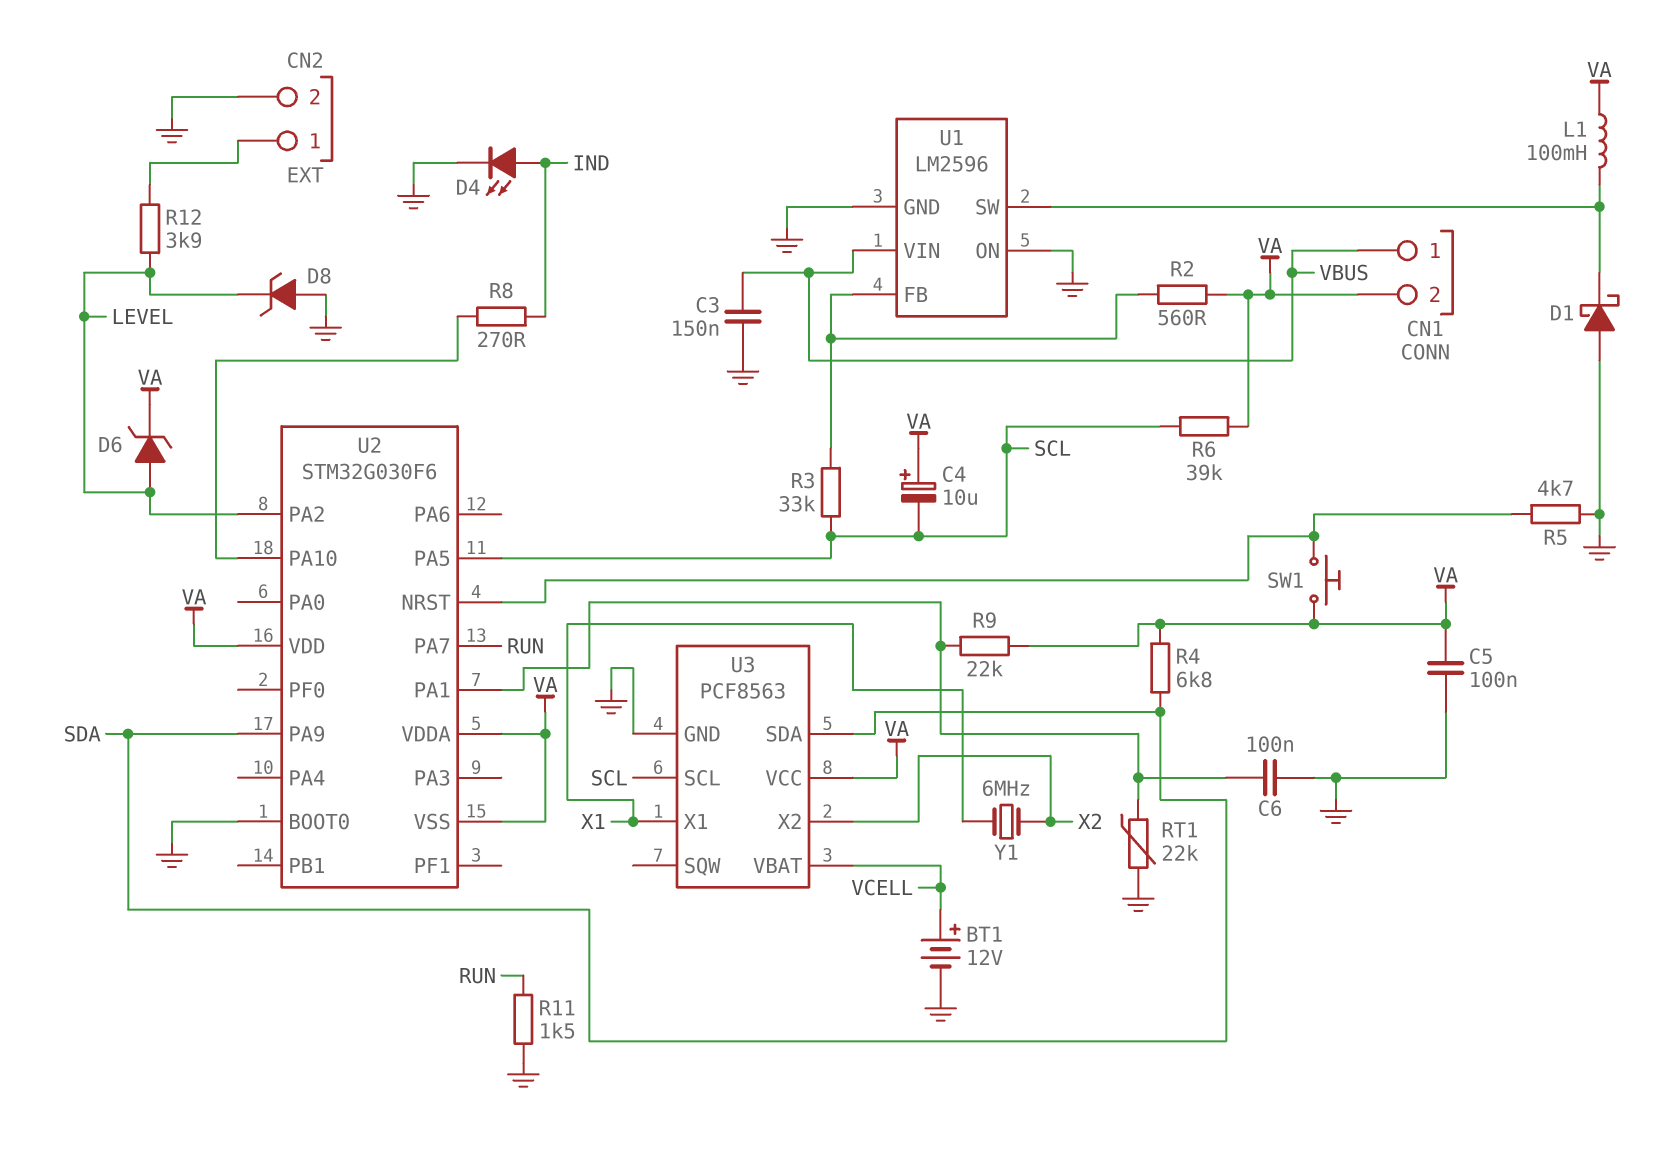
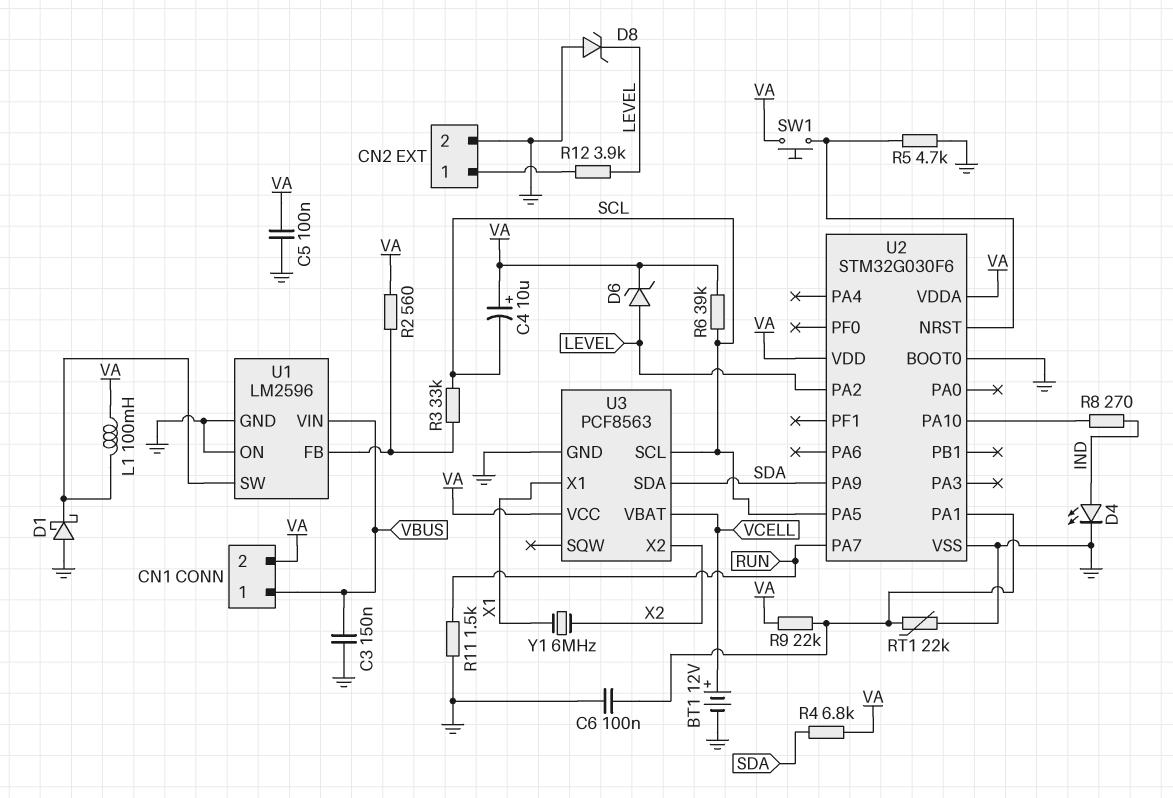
U2 pin VSS: VA -> GND

